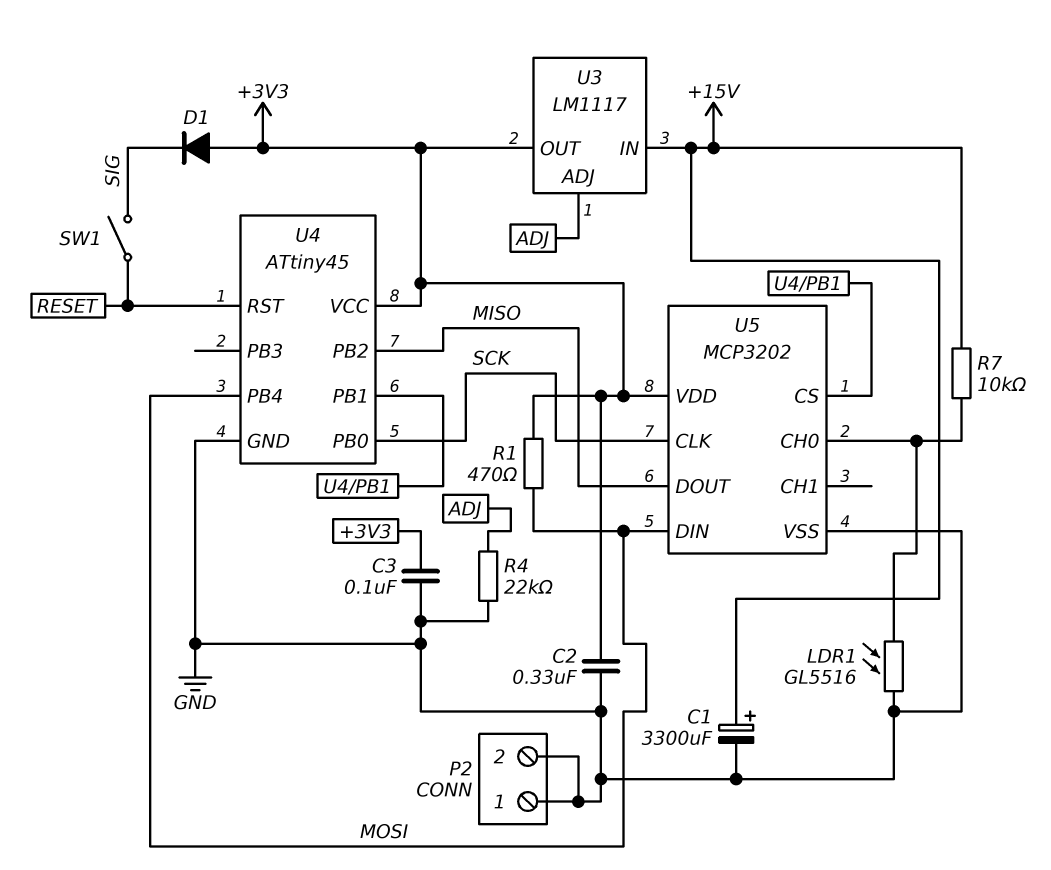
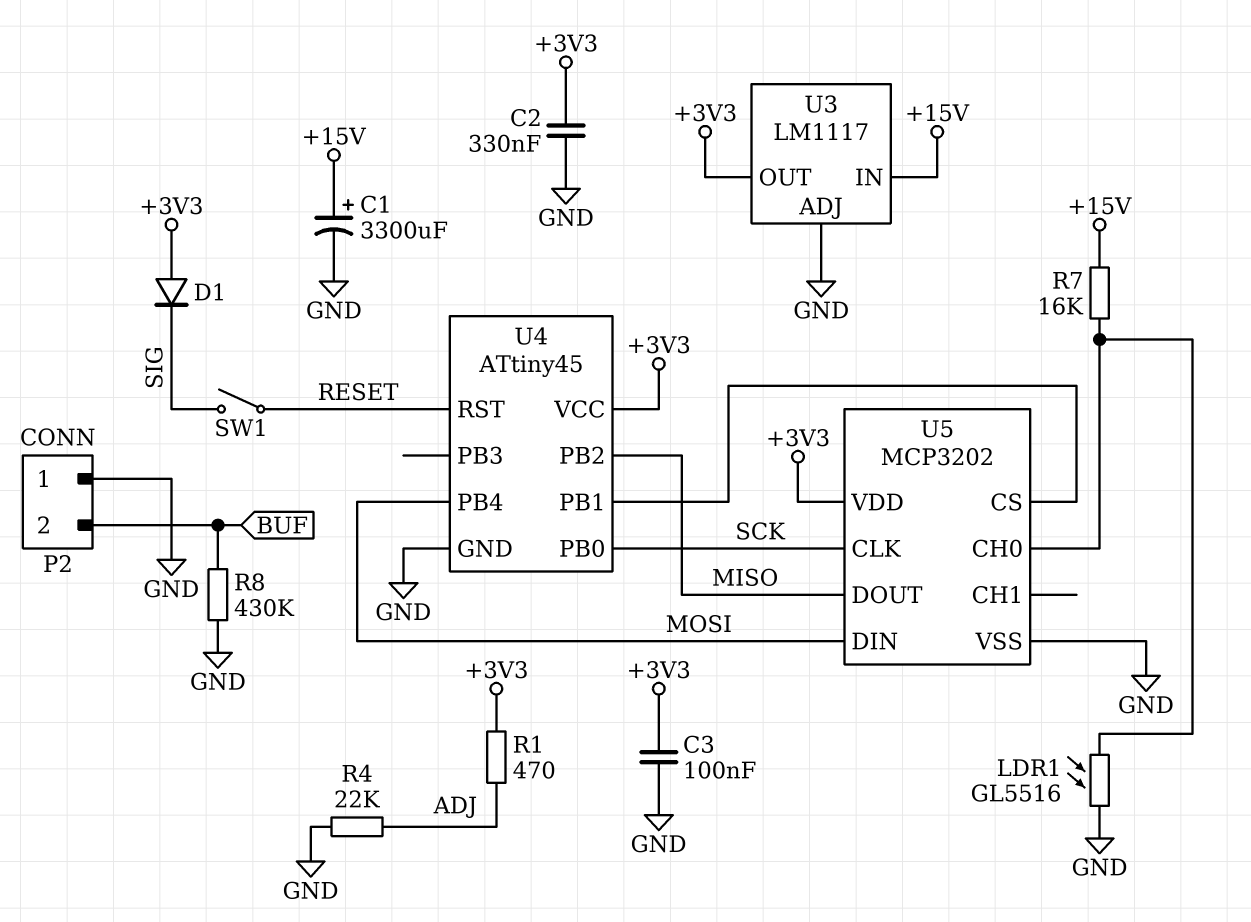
P2 pin 2: GND -> BUF
R1: 470 (+3V3, MOSI) -> 470 (+3V3, ADJ)
R7: 10k (+15V, U5/CH0) -> 16k (+15V, U5/CH0)
R8: none -> 430k (BUF, GND)
U3 pin ADJ: ADJ -> GND

